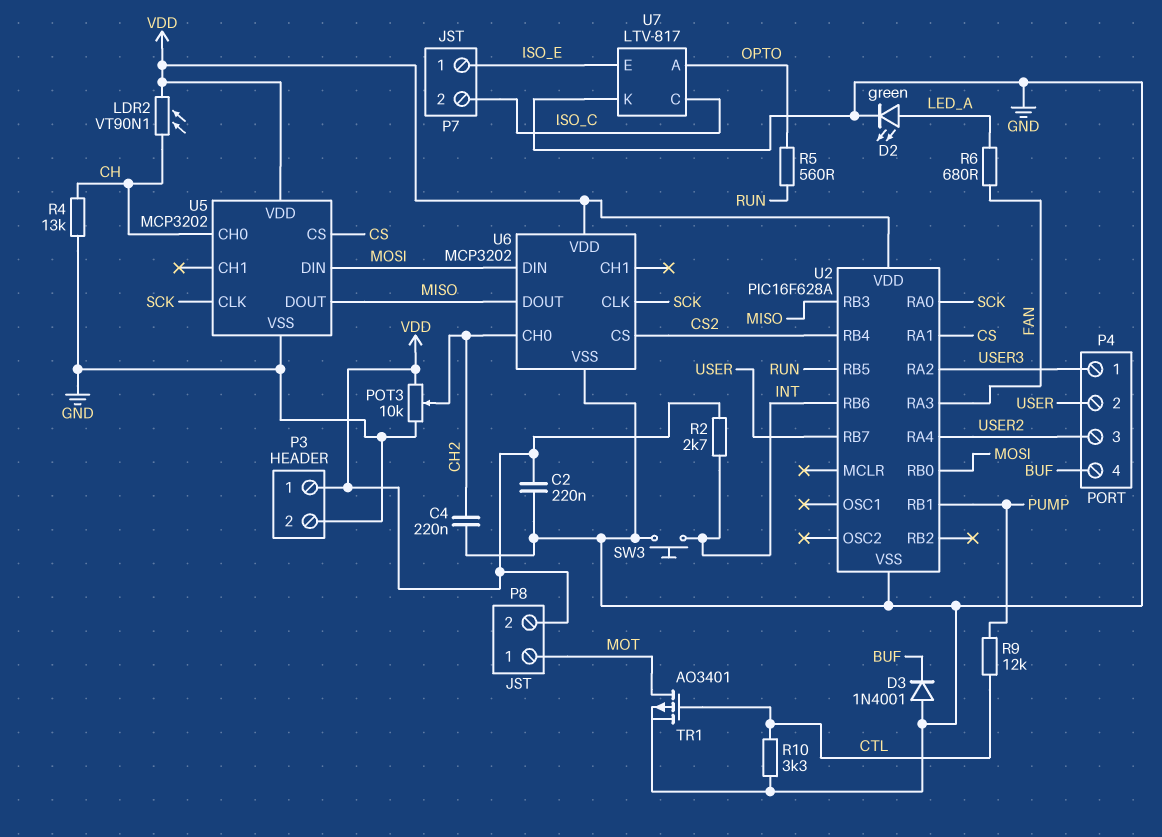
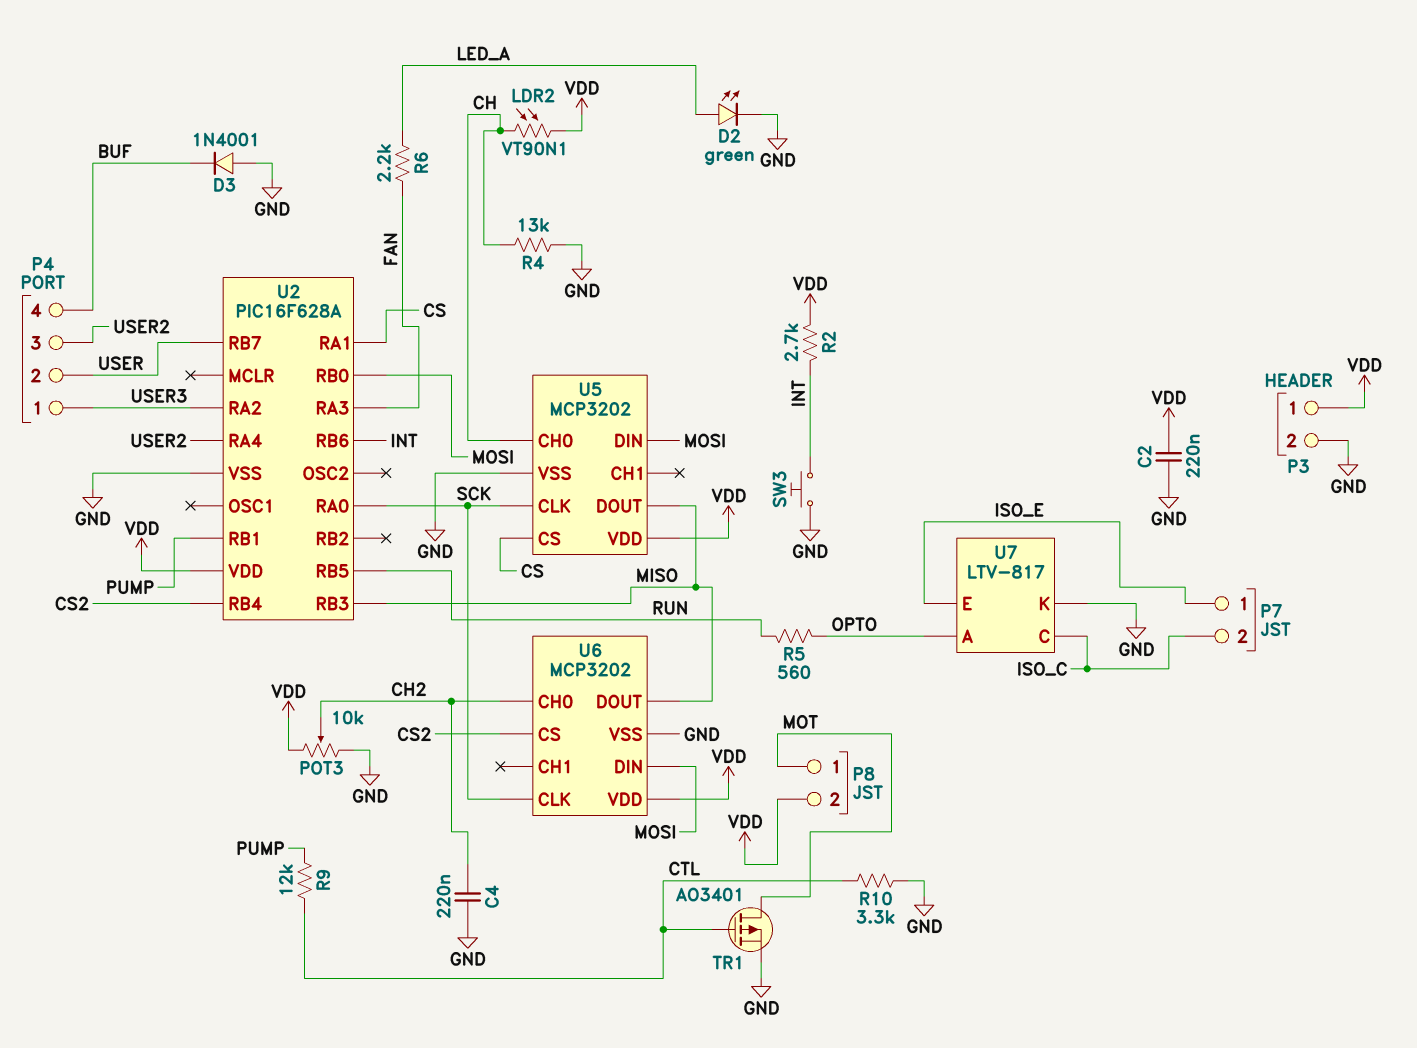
R6: 680 (FAN, LED_A) -> 2.2k (FAN, LED_A)

